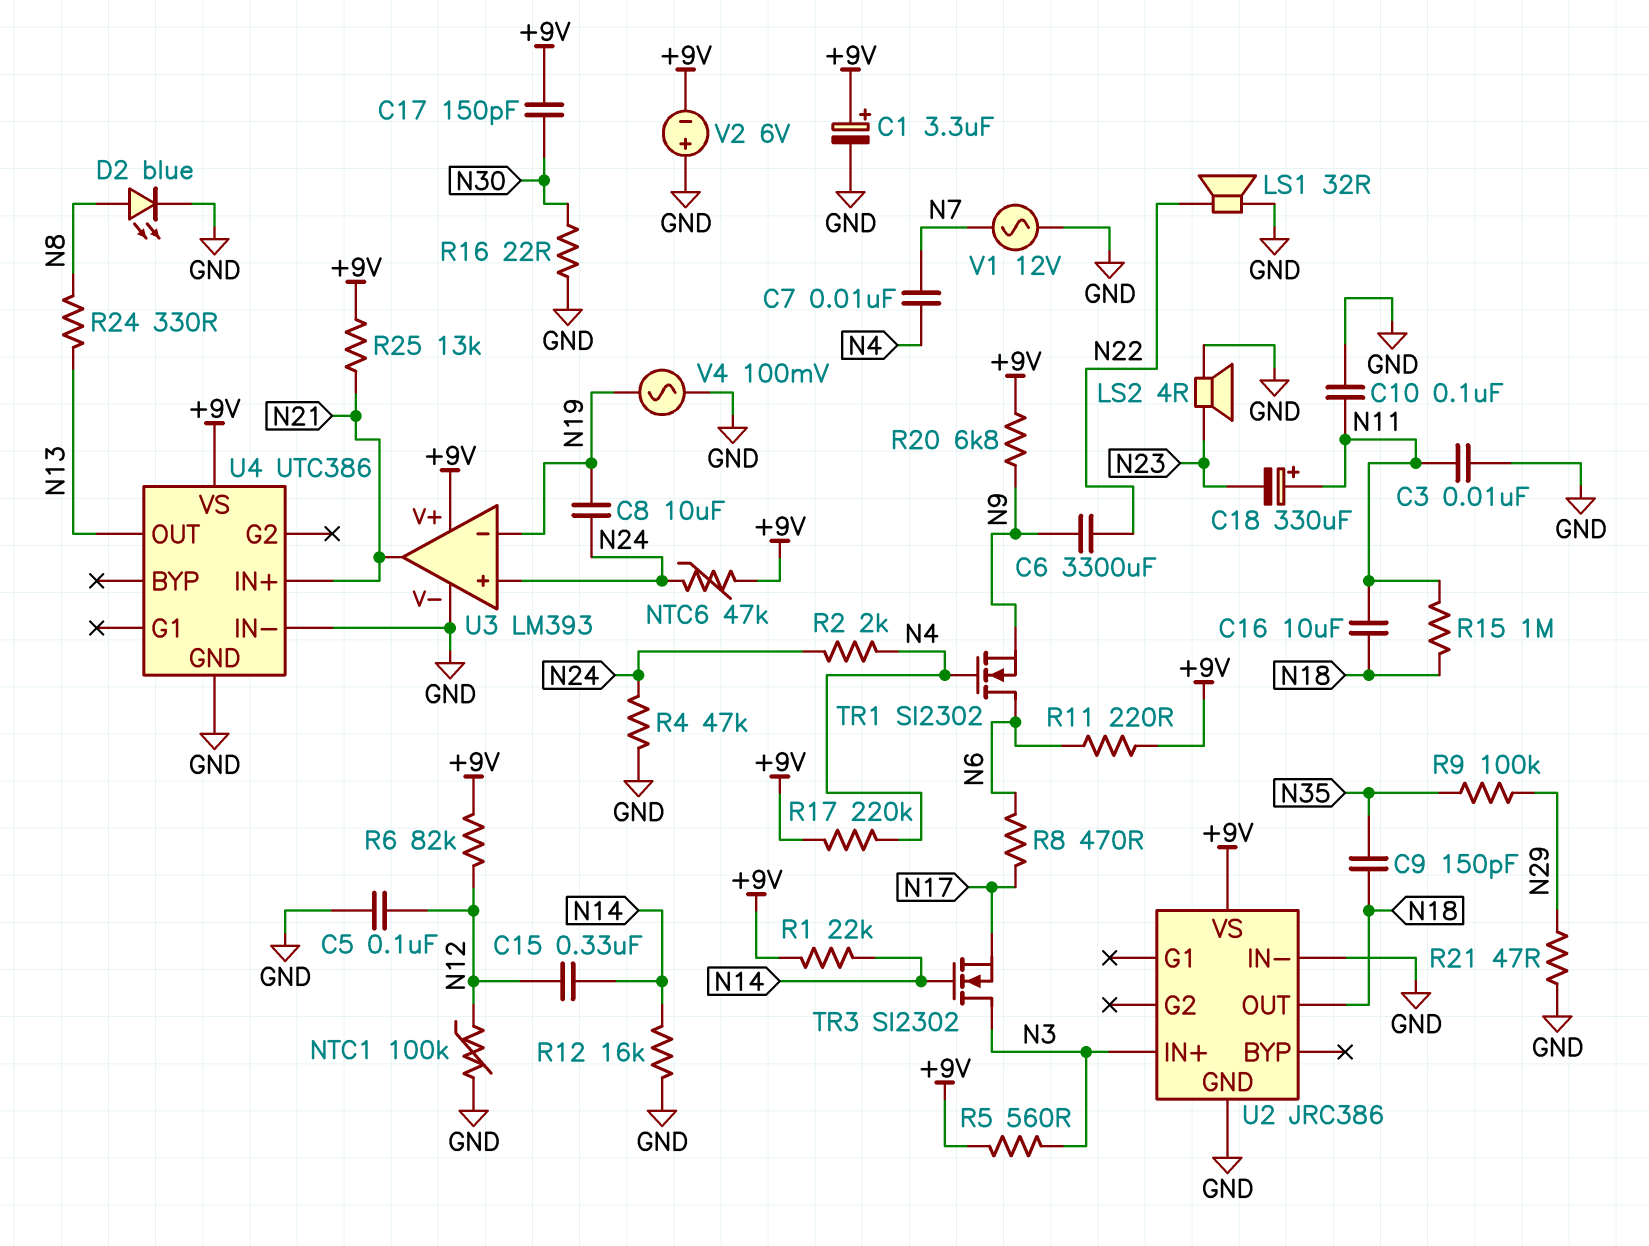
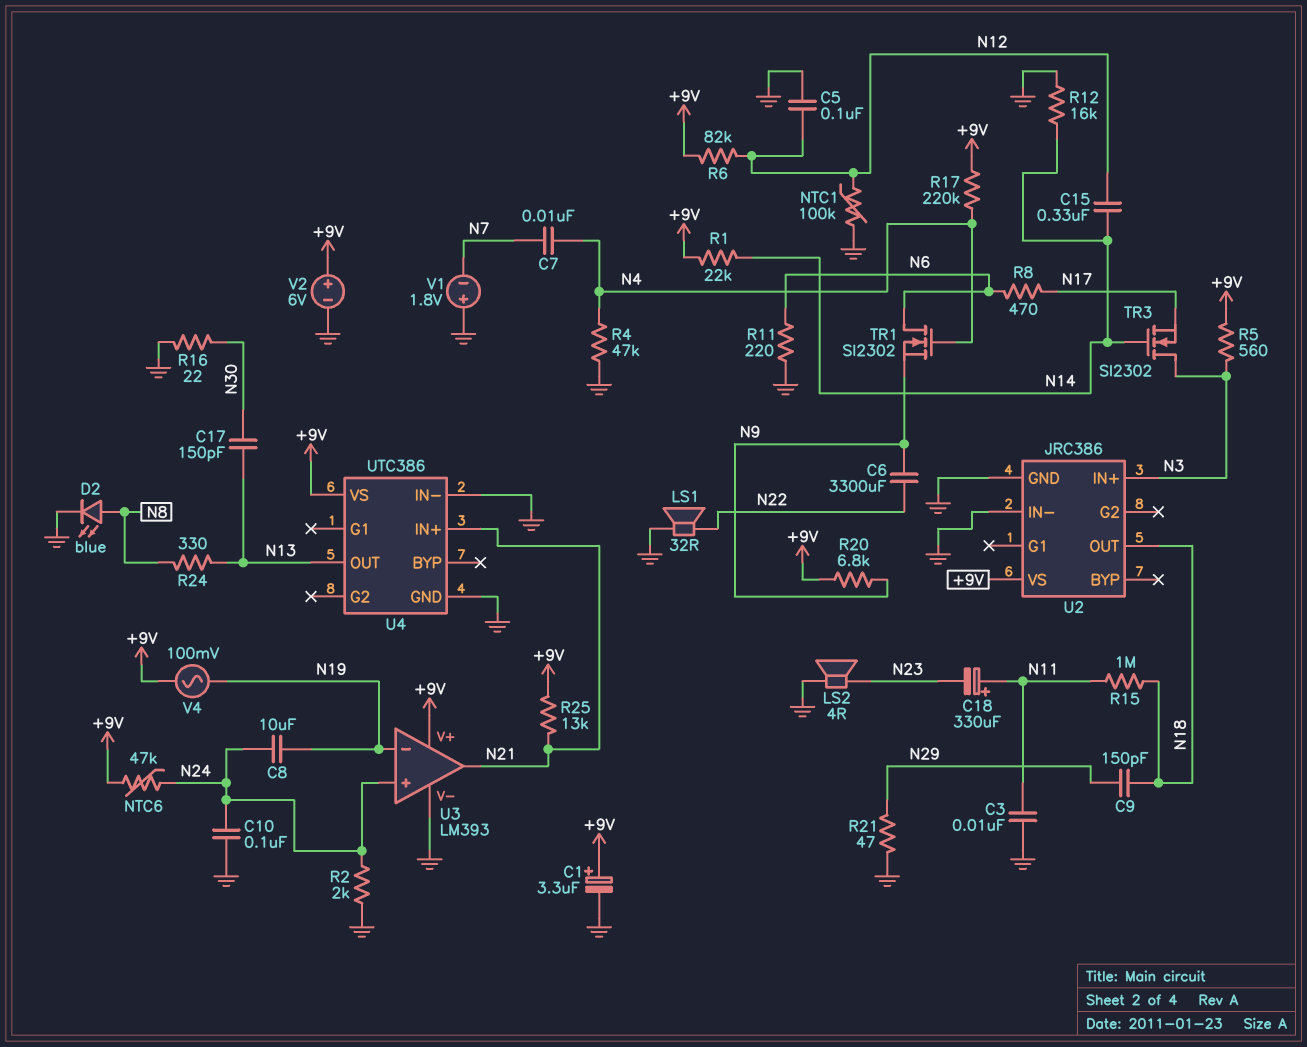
C9: 150pF (N18, N35) -> 150pF (N18, N29)
C10: 100nF (GND, N11) -> 100nF (GND, N24)
C16: 10uF (N11, N18) -> none
C17: 150pF (+9V, N30) -> 150pF (N13, N30)
R2: 2k (N4, N24) -> 2k (GND, N24)
R4: 47k (GND, N24) -> 47k (GND, N4)
R9: 100k (N29, N35) -> none
R11: 220 (+9V, N6) -> 220 (GND, N6)
V1: AC 12V (GND, N7) -> 1.8V (plus GND, minus N7)
V2: 6V (plus GND, minus +9V) -> 6V (plus +9V, minus GND)
V4: AC 100mV (GND, N19) -> AC 100mV (+9V, N19)

